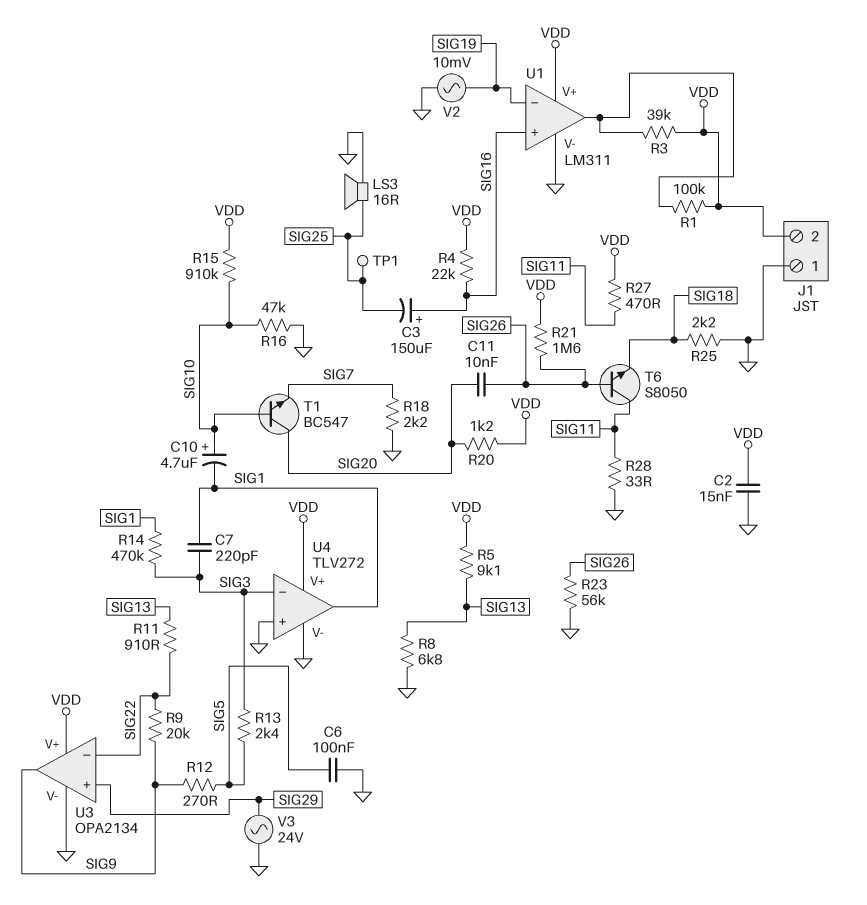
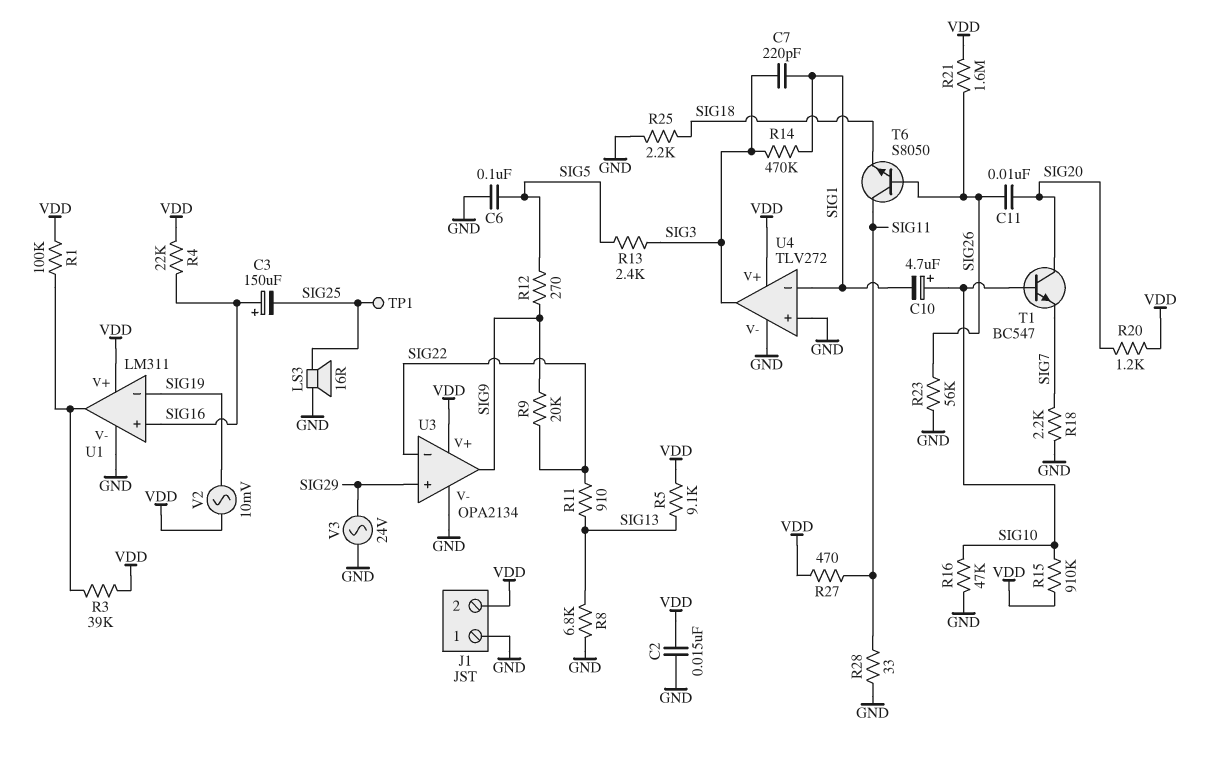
U4 pin in-: SIG3 -> SIG1
U4 pin out: SIG1 -> SIG3
V2: AC 10mV (GND, SIG19) -> AC 10mV (SIG19, VDD)

